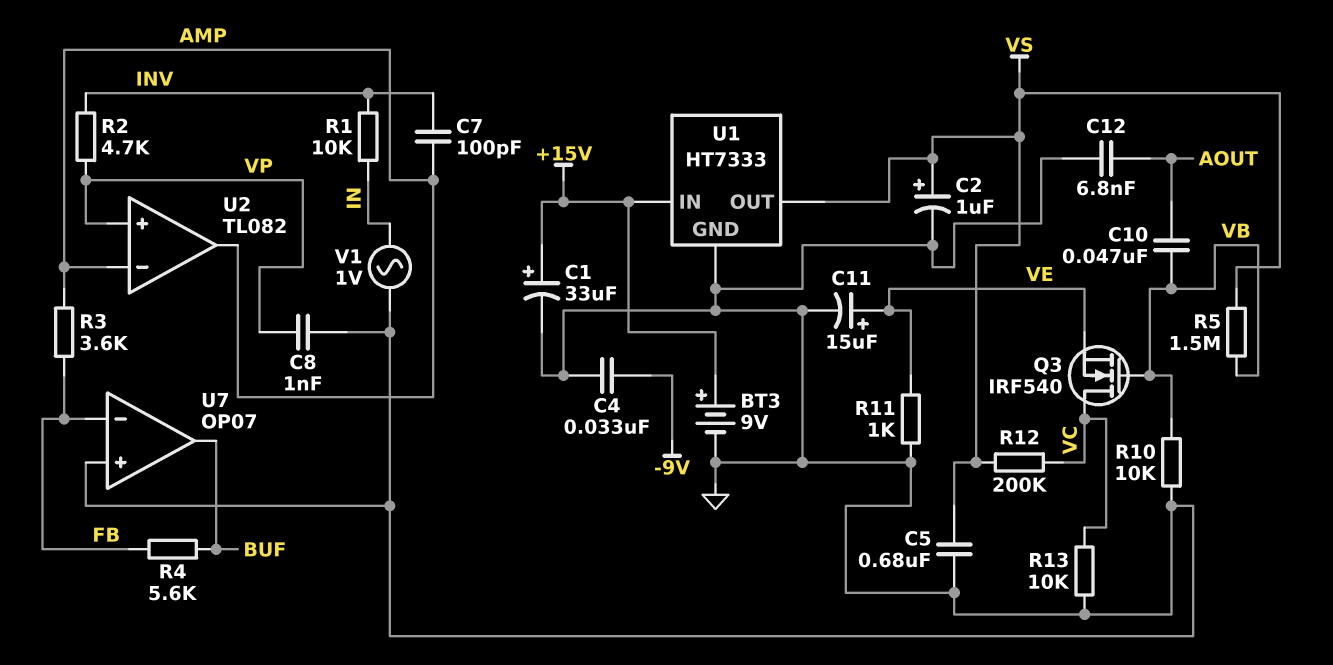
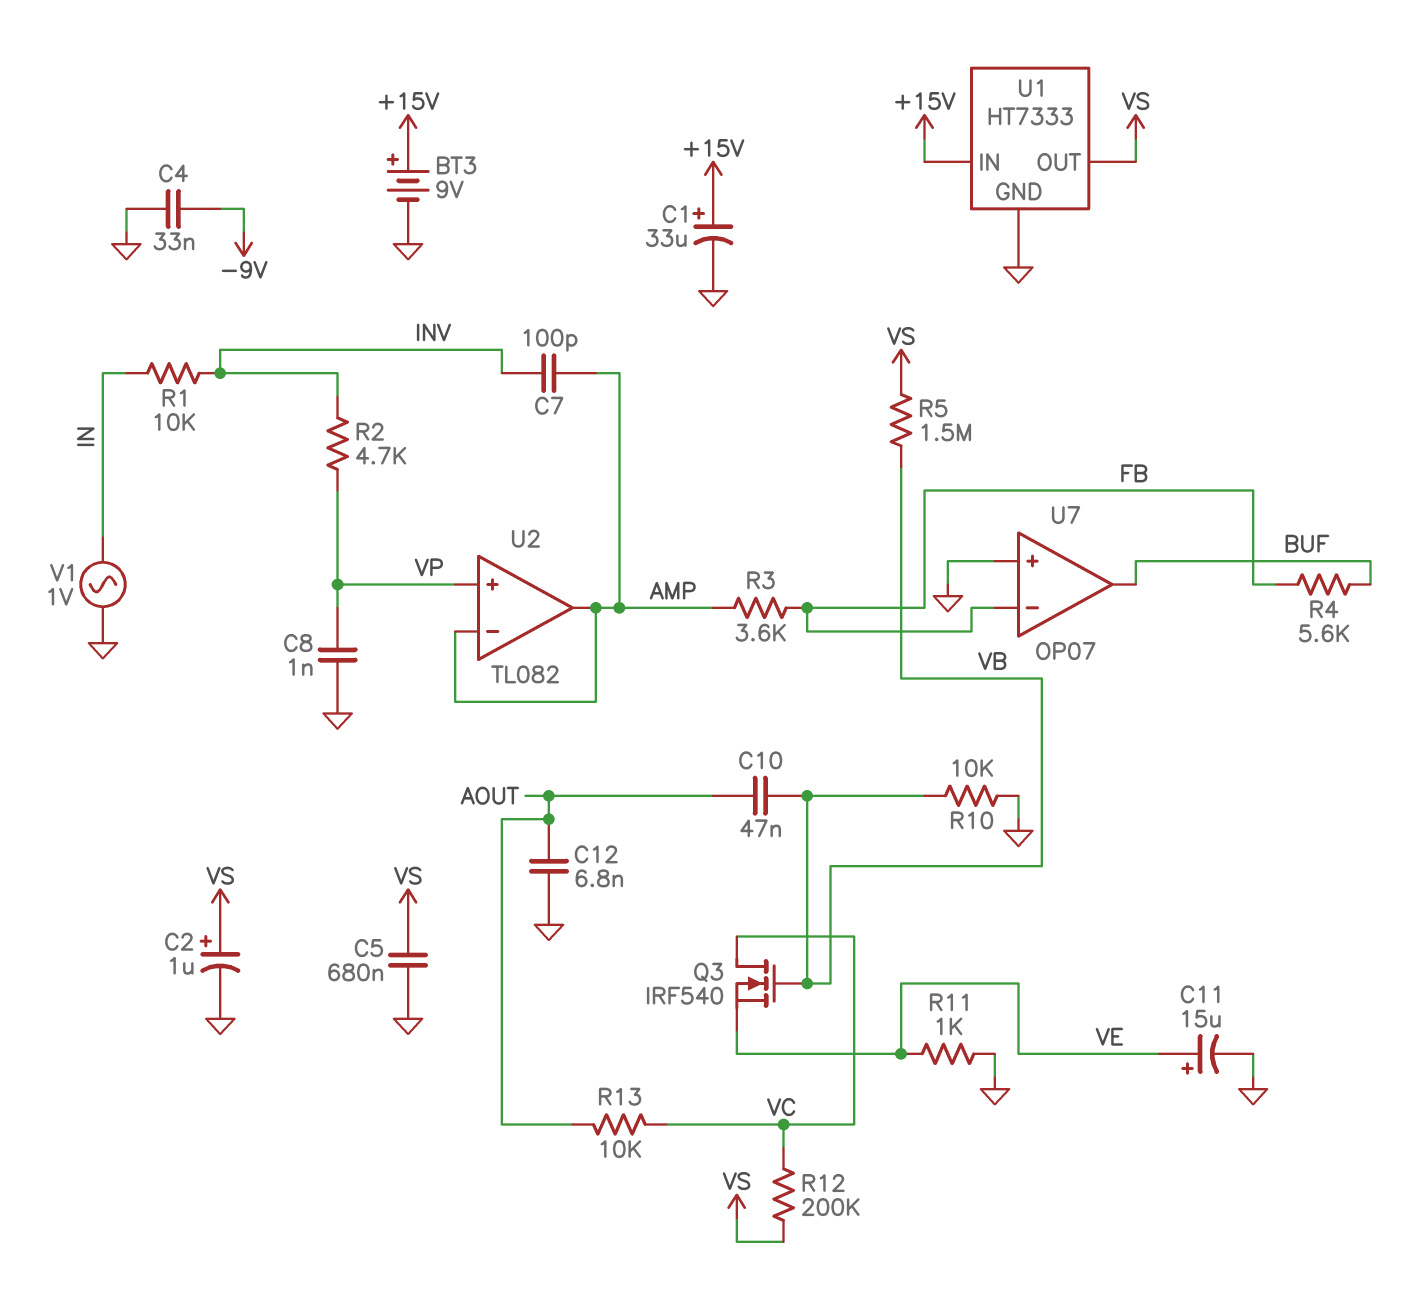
R13: 10k (GND, VC) -> 10k (AOUT, VC)

